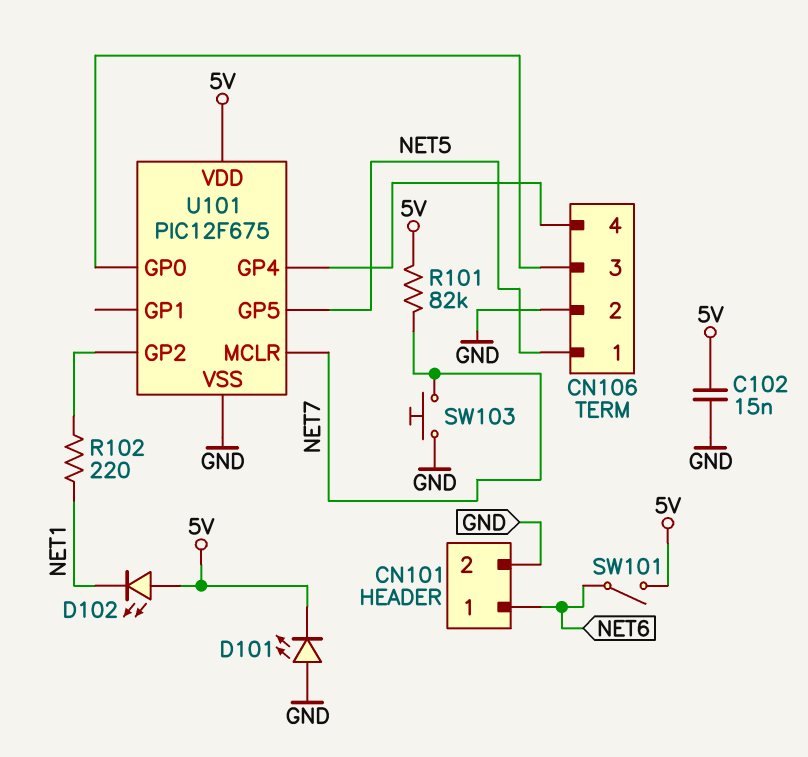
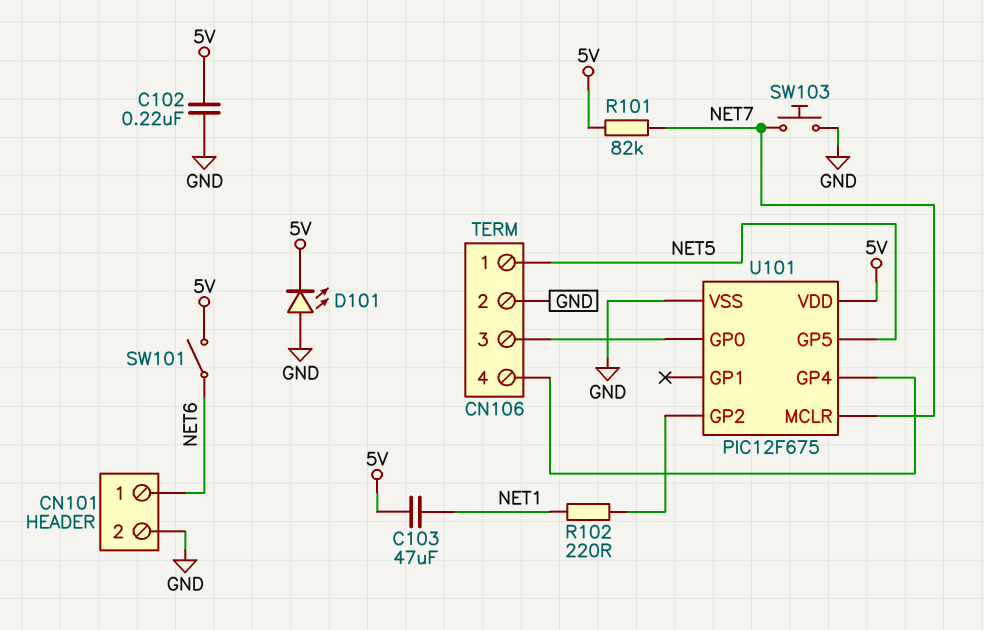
C102: 15nF (5V, GND) -> 220nF (5V, GND)
C103: none -> 47uF (5V, NET1)
D102: LED (A 5V, K NET1) -> none

